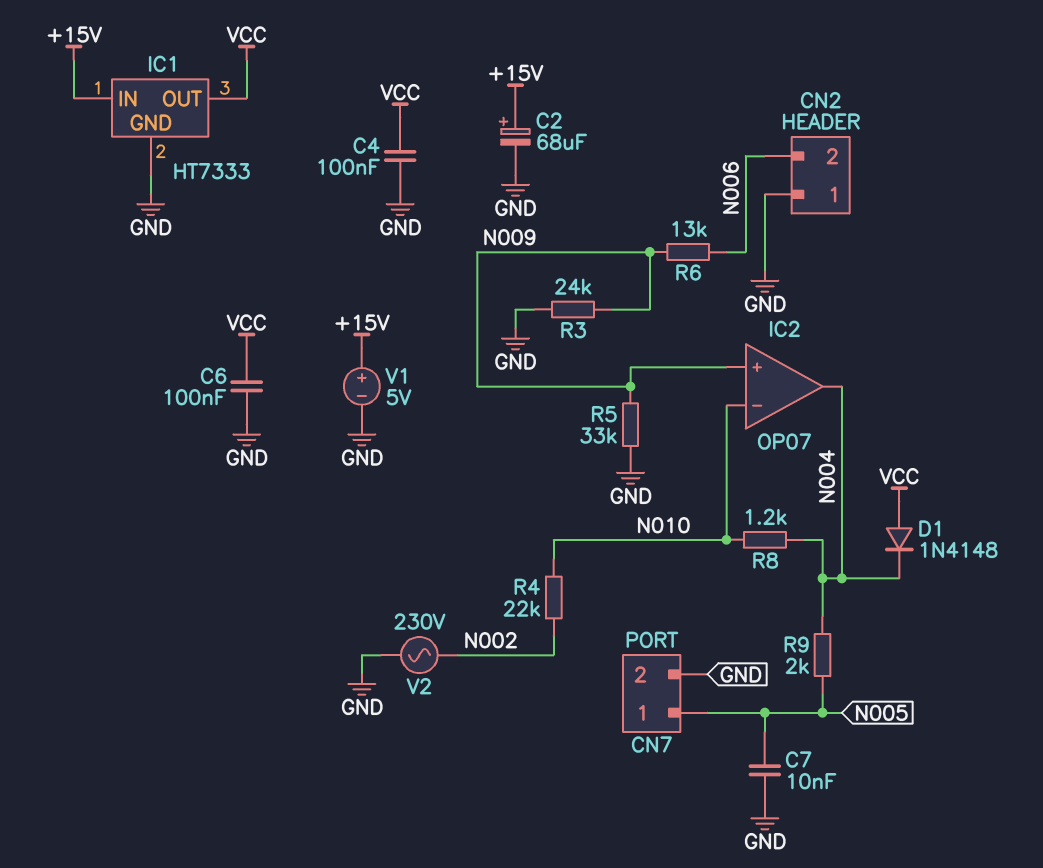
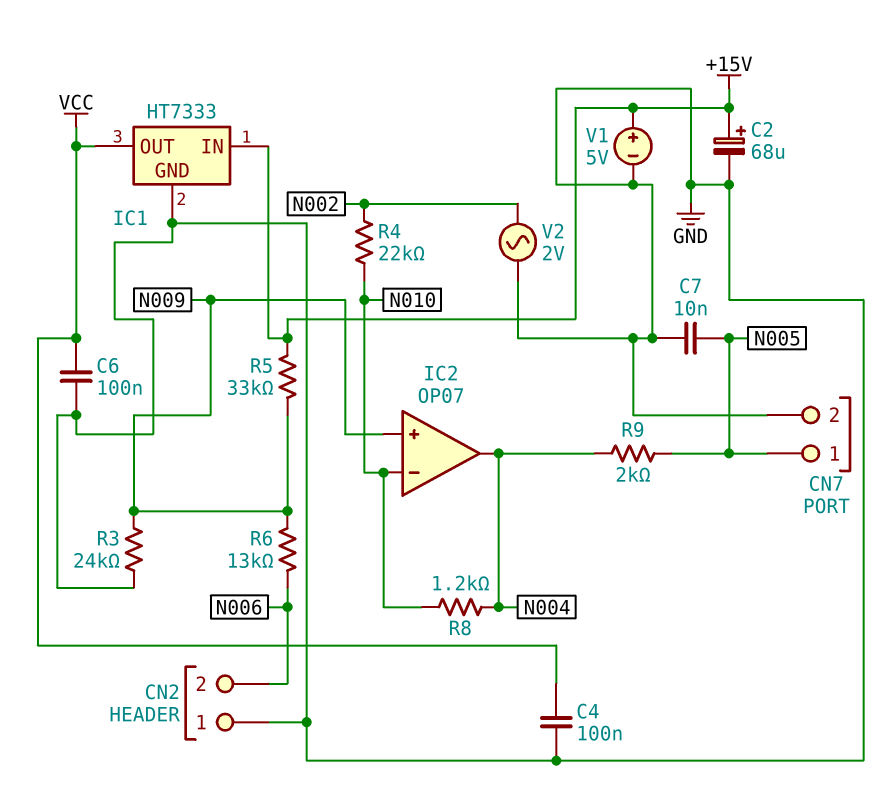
D1: diode 1N4148 (A VCC, K N004) -> none
R5: 33k (GND, N009) -> 33k (+15V, N009)
V2: AC 230V (GND, N002) -> AC 2V (GND, N002)

